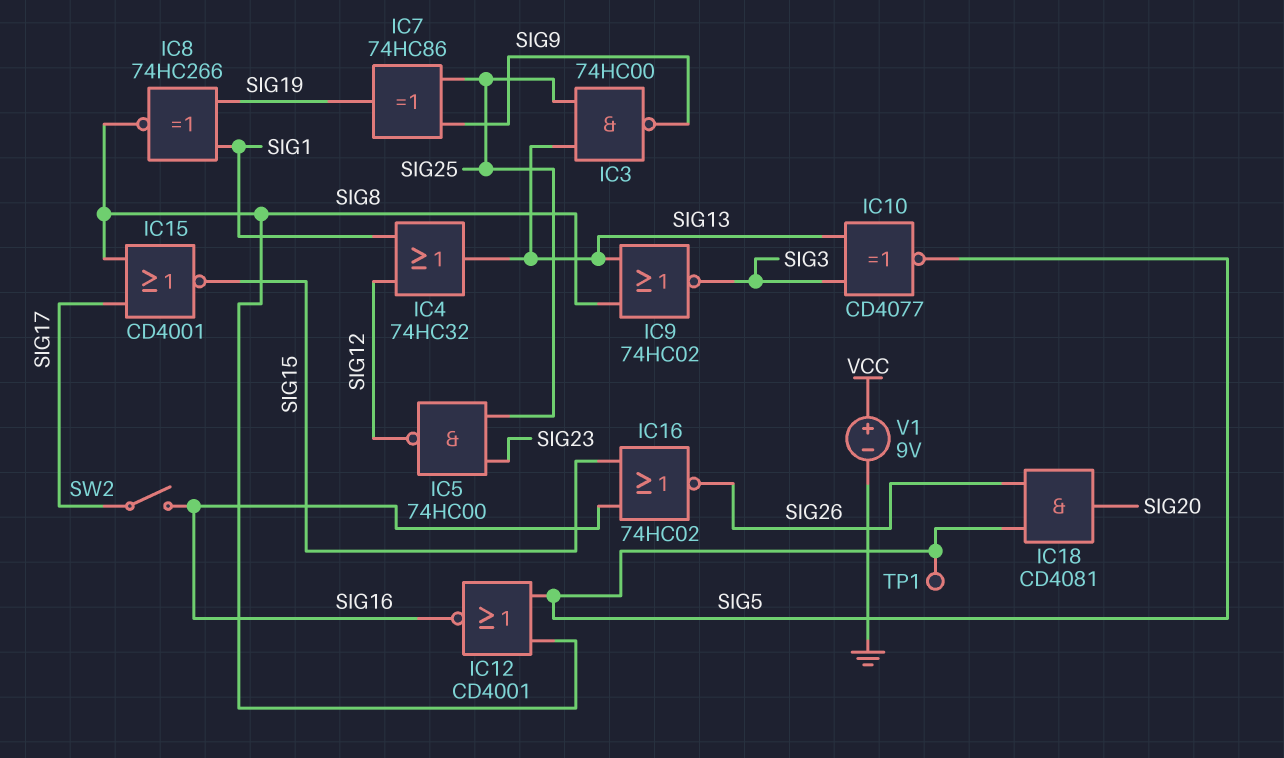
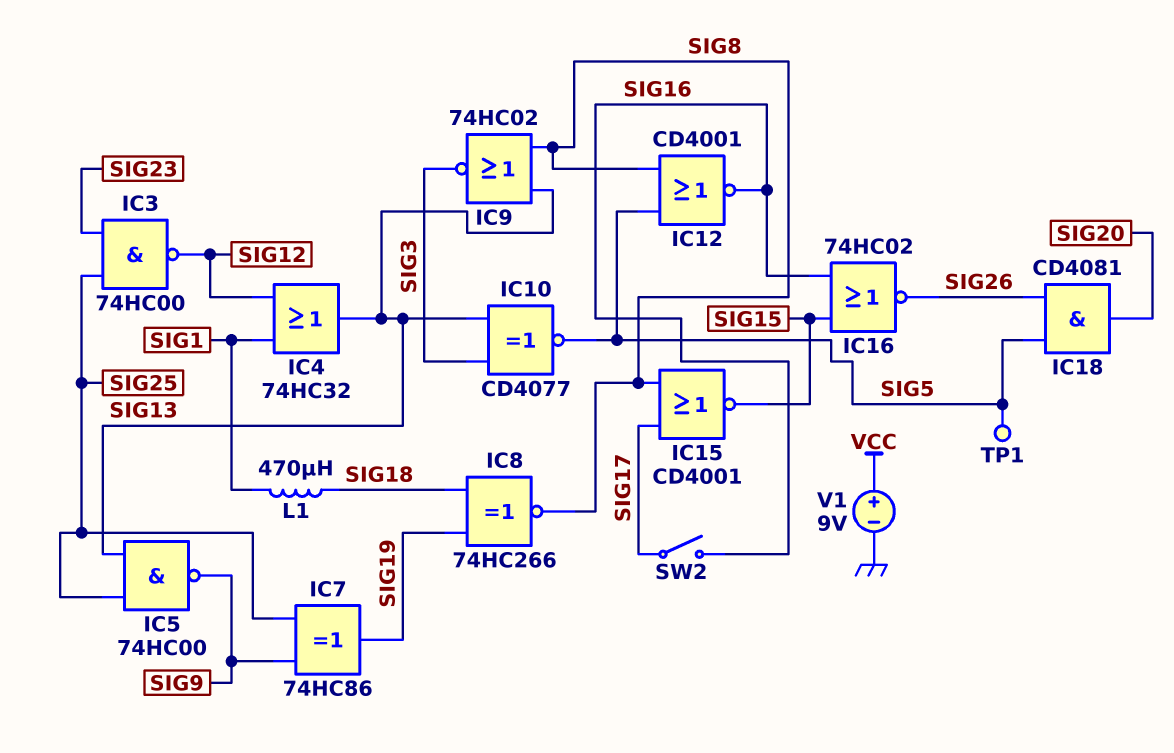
IC3: NAND 74HC00 (in SIG13, in SIG25, out SIG9) -> NAND 74HC00 (in SIG23, in SIG25, out SIG12)
IC5: NAND 74HC00 (in SIG23, in SIG25, out SIG12) -> NAND 74HC00 (in SIG13, in SIG25, out SIG9)
IC8: XNOR 74HC266 (in SIG1, in SIG19, out SIG8) -> XNOR 74HC266 (in SIG18, in SIG19, out SIG8)
L1: none -> 470uH (SIG1, SIG18)

